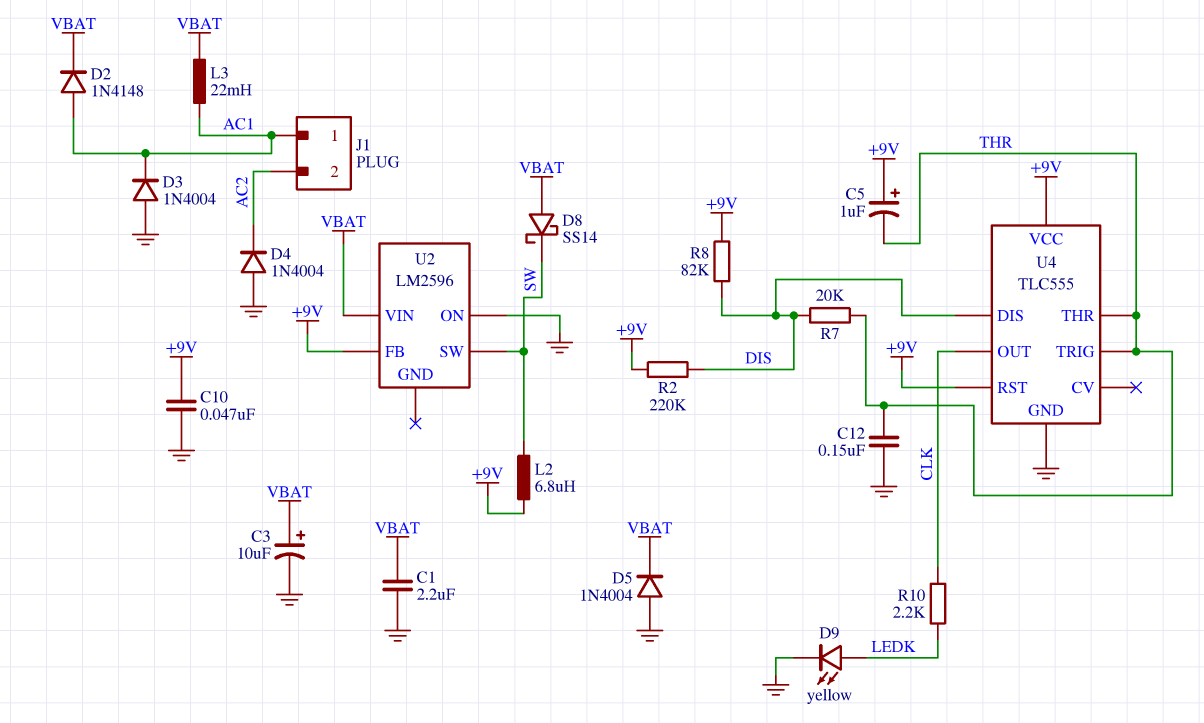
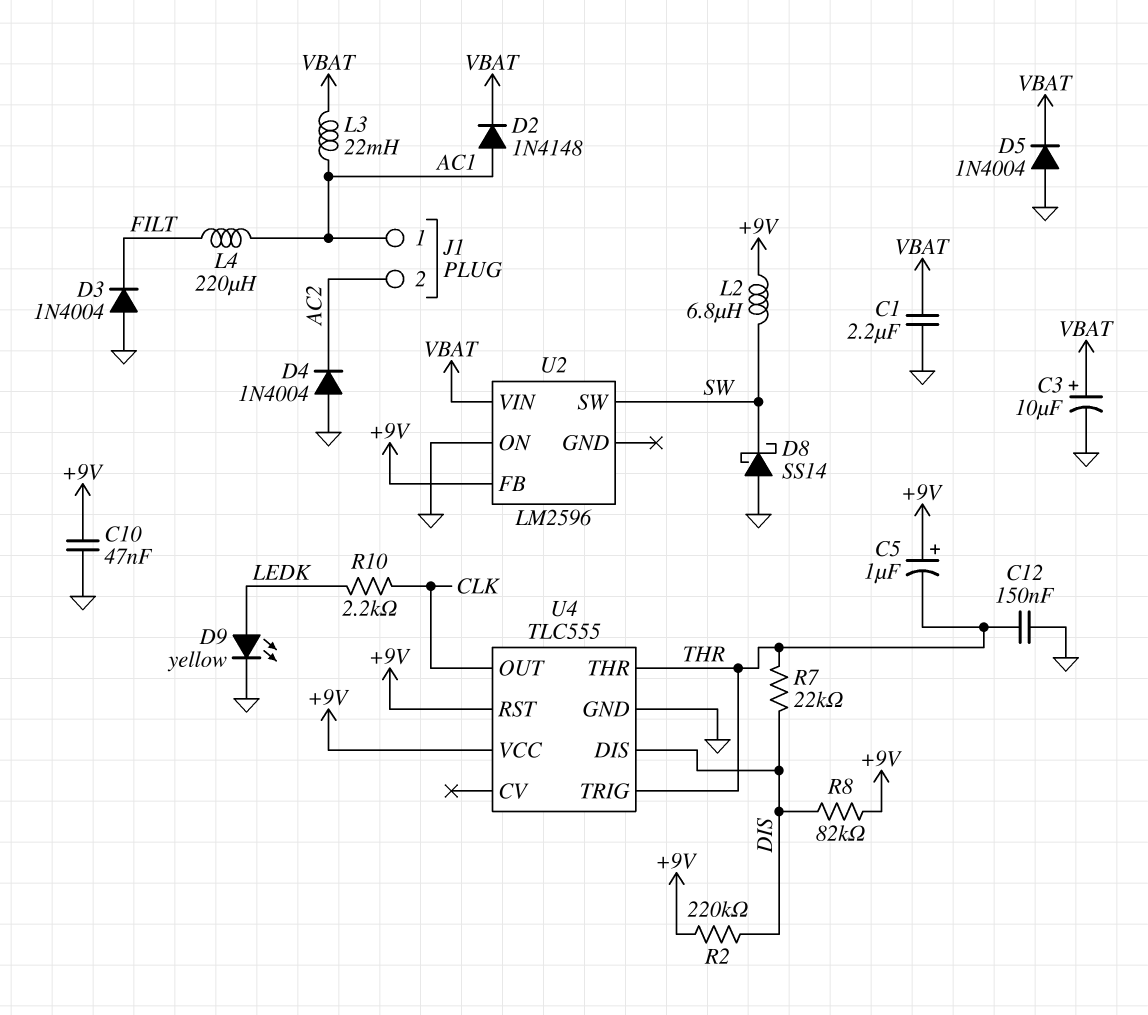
D3: diode 1N4004 (A GND, K AC1) -> diode 1N4004 (A GND, K FILT)
D8: schottky SS14 (A VBAT, K SW) -> schottky SS14 (A GND, K SW)
L4: none -> 220uH (AC1, FILT)
R7: 20k (DIS, THR) -> 22k (DIS, THR)

